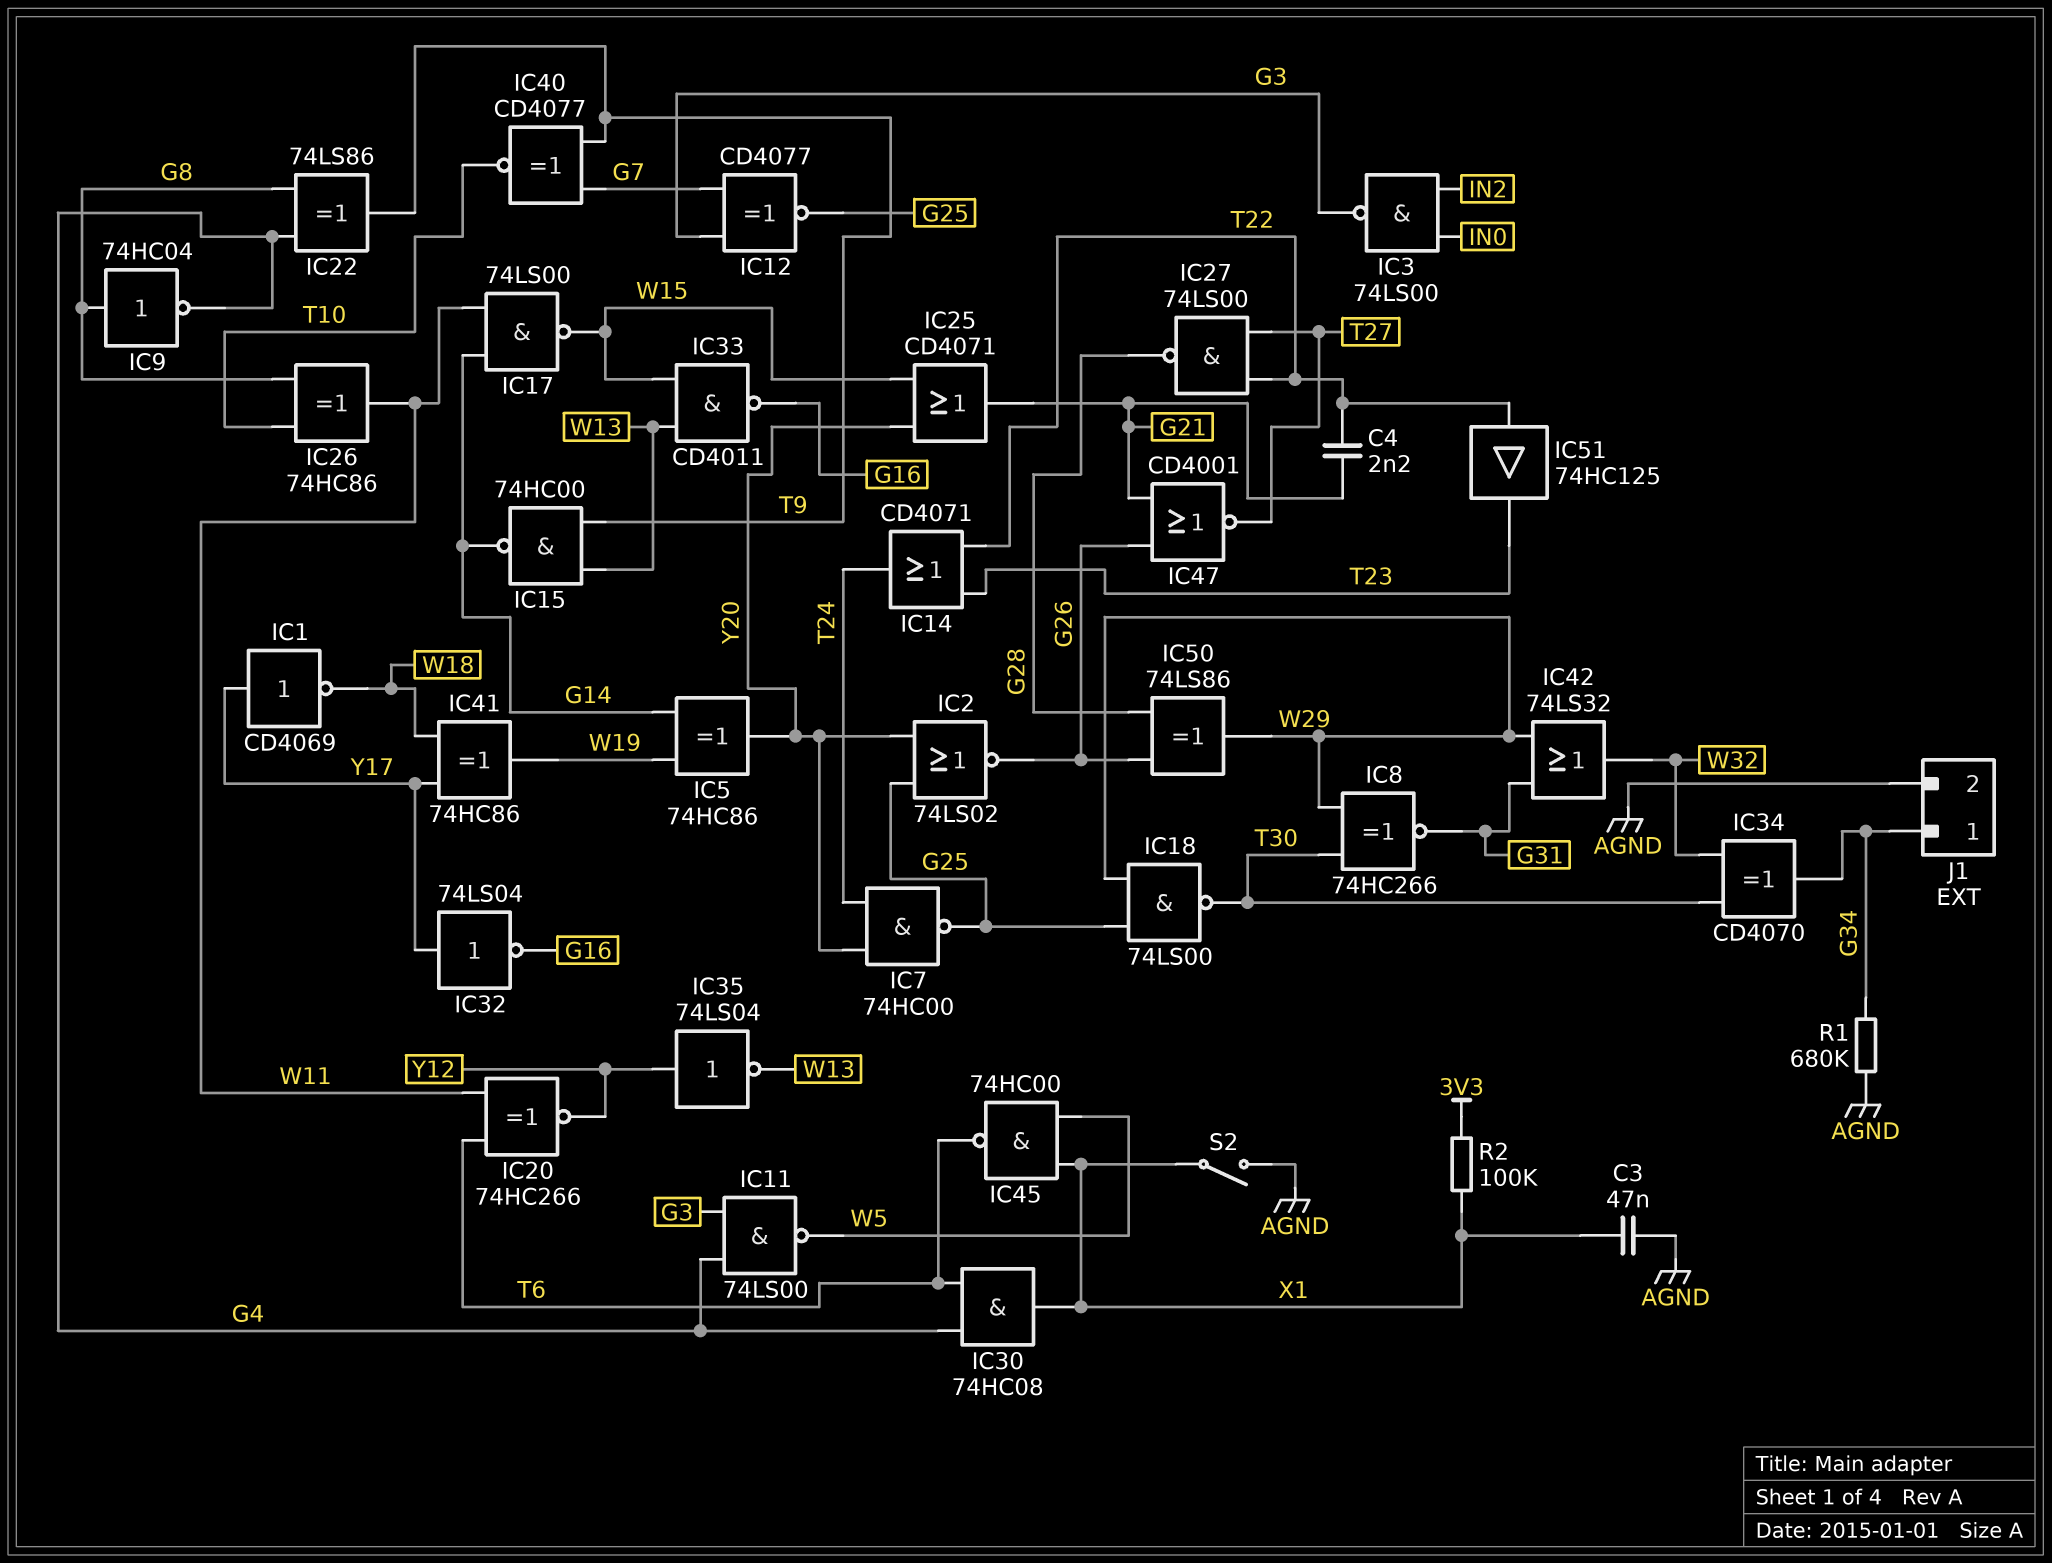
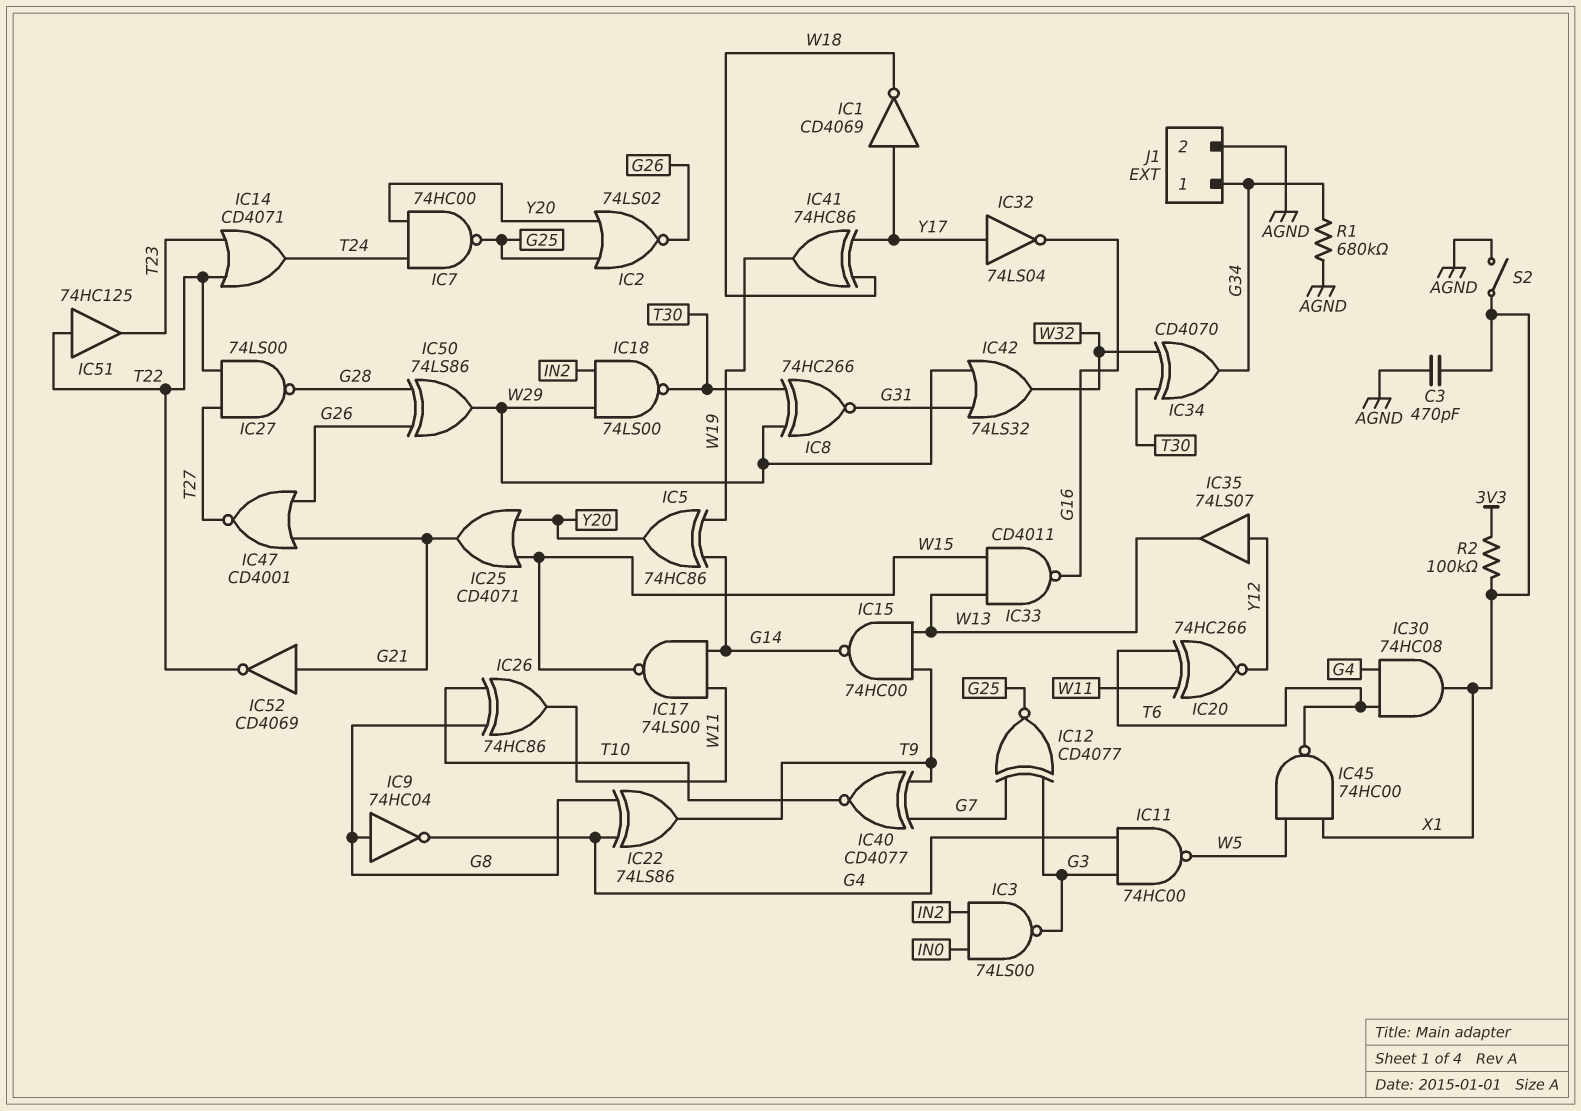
C3: 47nF (AGND, X1) -> 470pF (AGND, X1)
C4: 2.2nF (G21, T22) -> none
IC11: NAND 74LS00 (in G3, in G4, out W5) -> NAND 74HC00 (in G3, in G4, out W5)
IC18: NAND 74LS00 (in G25, in W29, out T30) -> NAND 74LS00 (in IN2, in W29, out T30)
IC35: NOT 74LS04 (in Y12, out W13) -> buffer 74LS07 (in Y12, out W13)
IC52: none -> NOT CD4069 (in G21, out T22)

